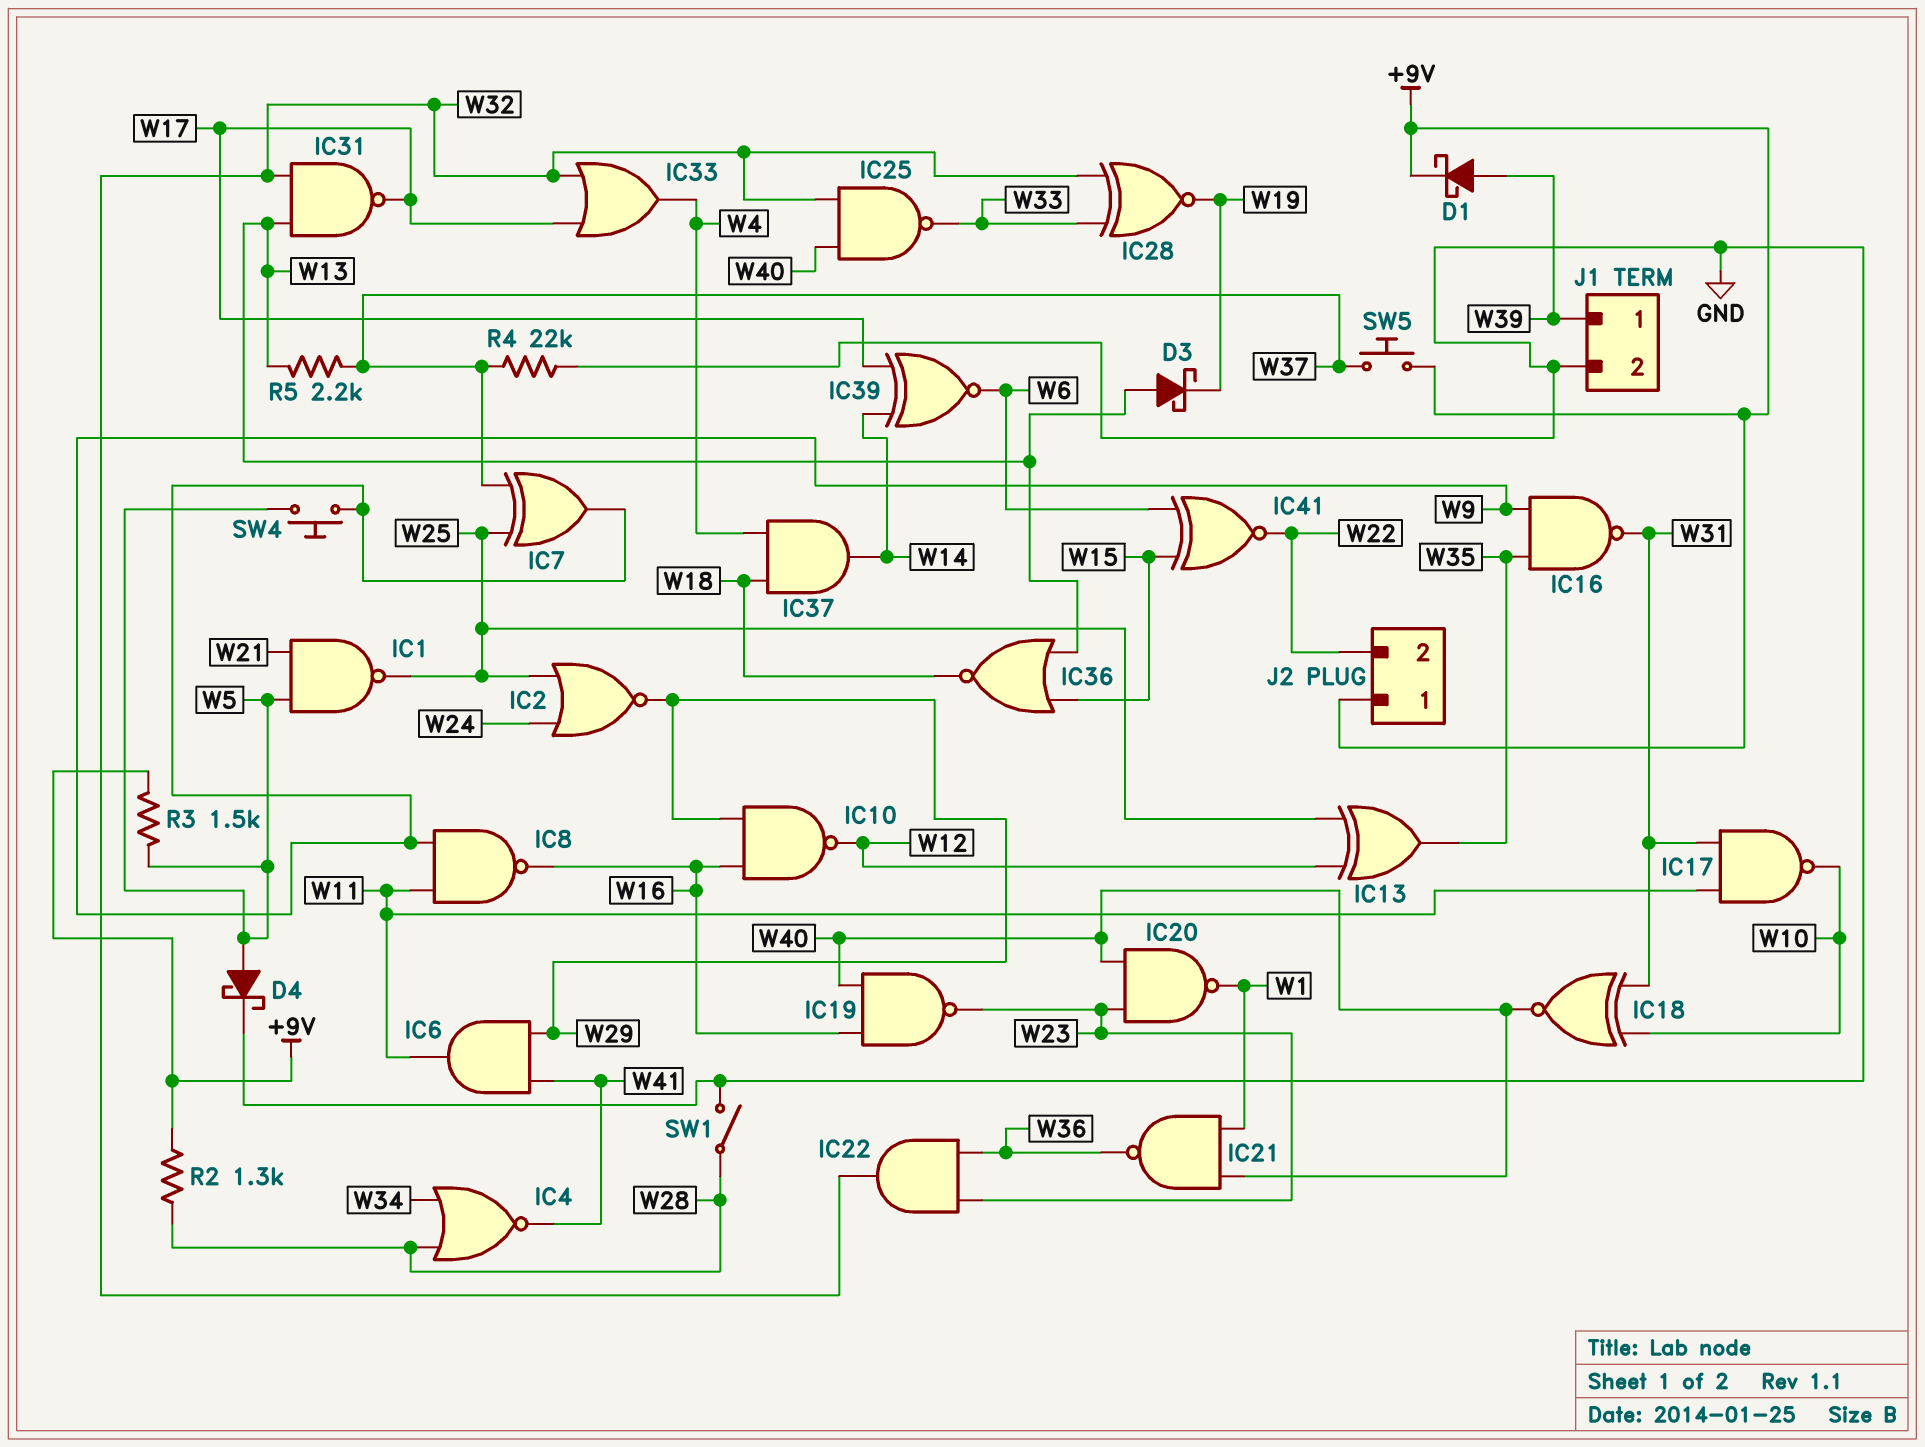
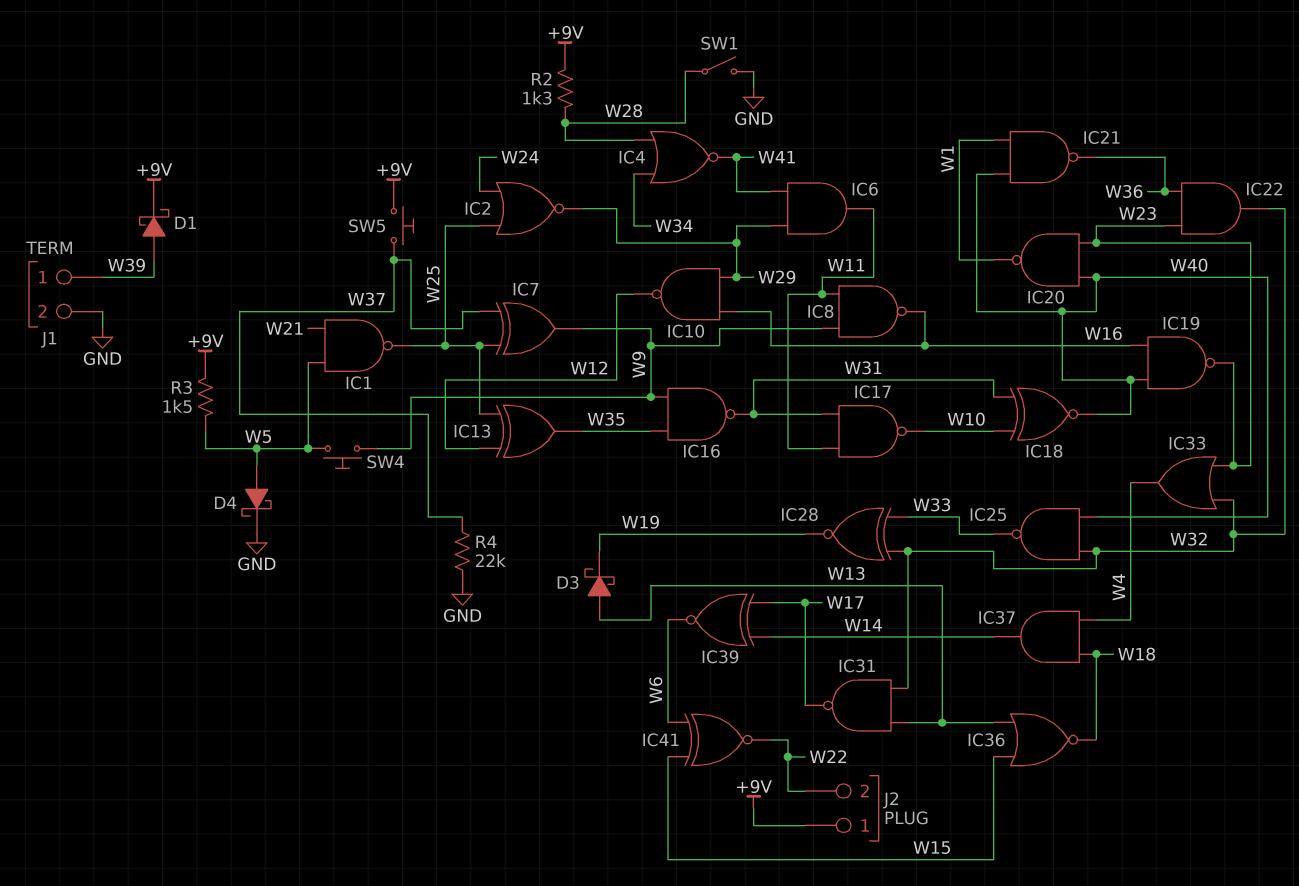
IC33: OR (in W17, in W32, out W4) -> OR (in W23, in W32, out W4)
R5: 2.2k (W13, W37) -> none

